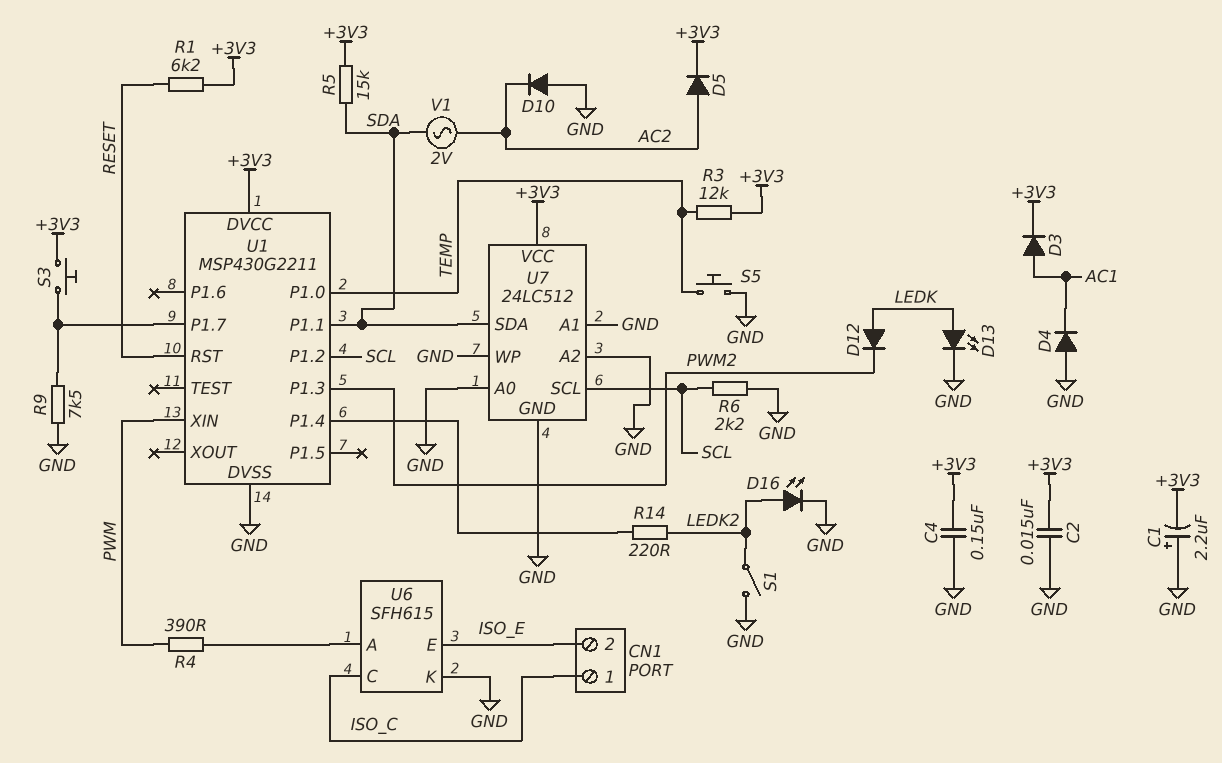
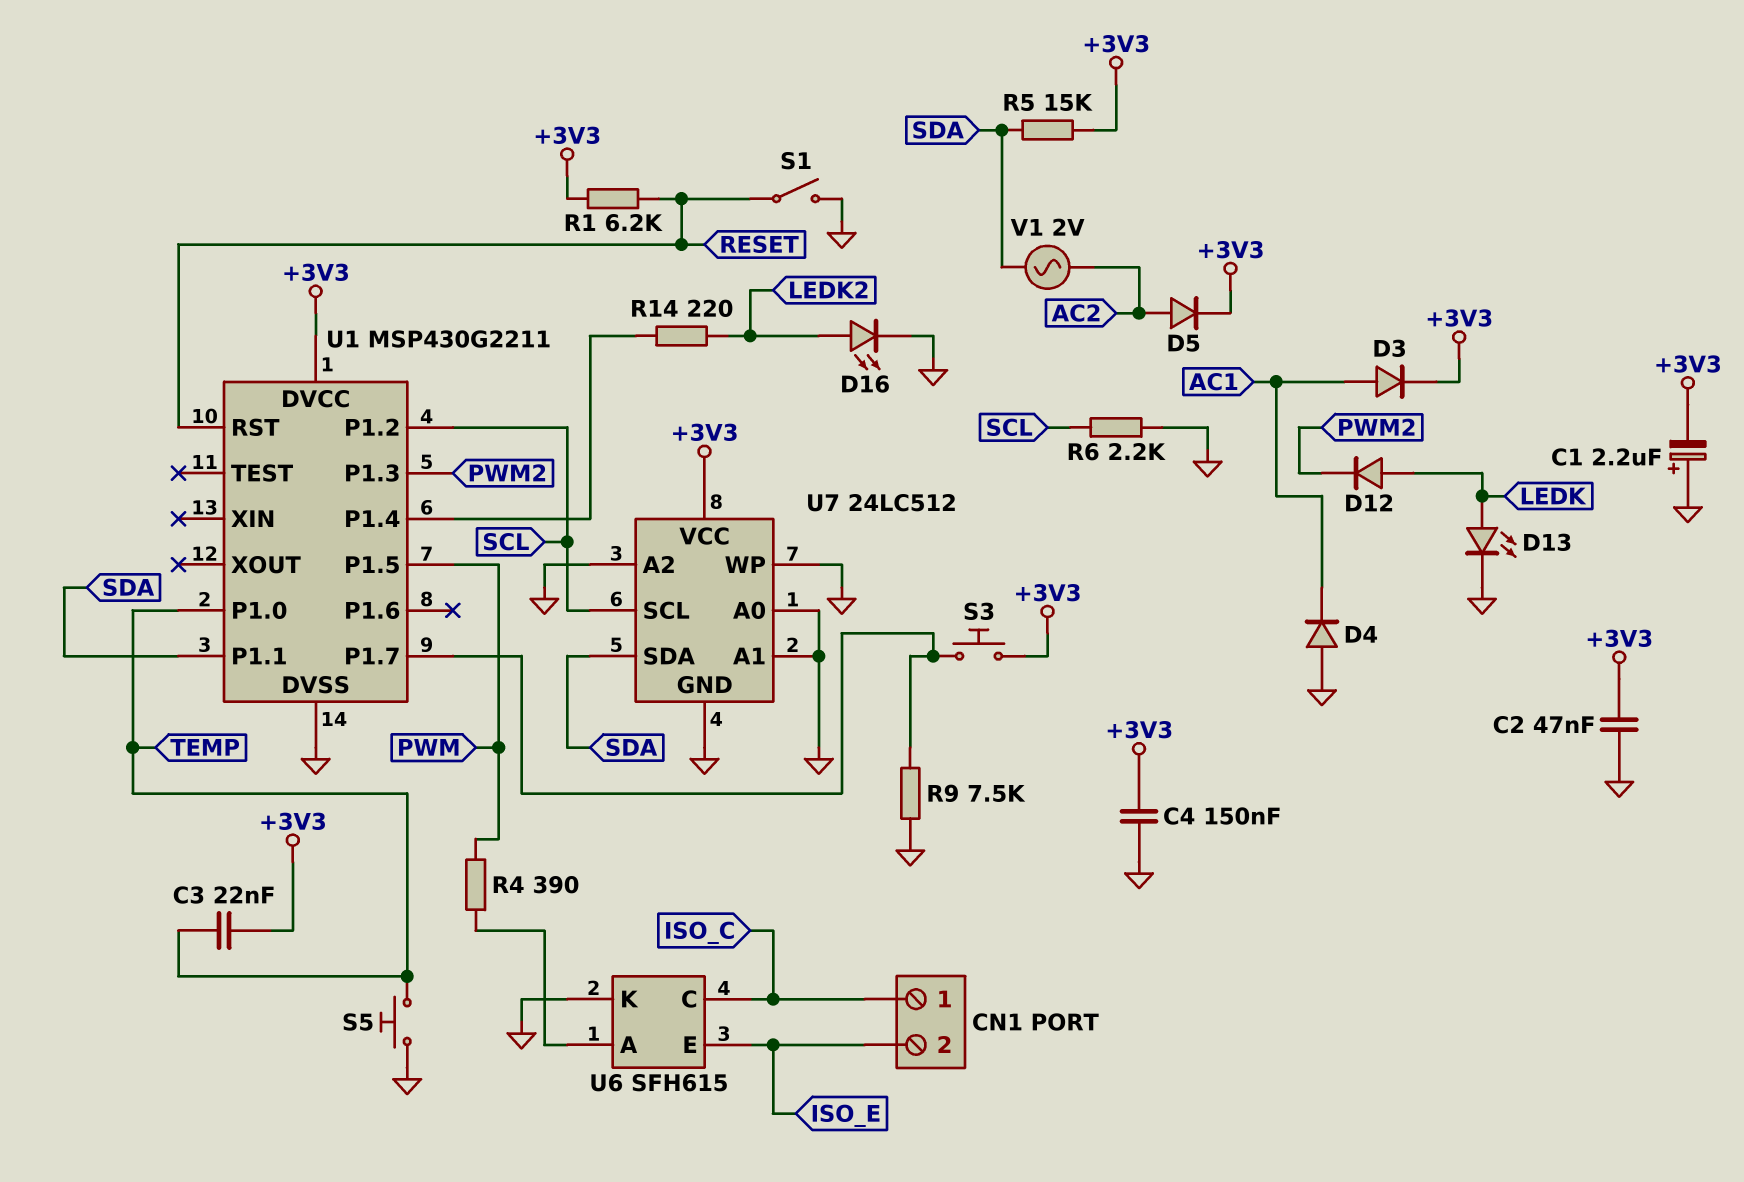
C2: 15nF (+3V3, GND) -> 47nF (+3V3, GND)
C3: none -> 22nF (+3V3, TEMP)
D10: diode (A GND, K AC2) -> none
R3: 12k (+3V3, TEMP) -> none
S1: switch (GND, LEDK2) -> switch (GND, RESET)
U1 pin P1.5: none -> PWM
U1 pin XIN: PWM -> none

